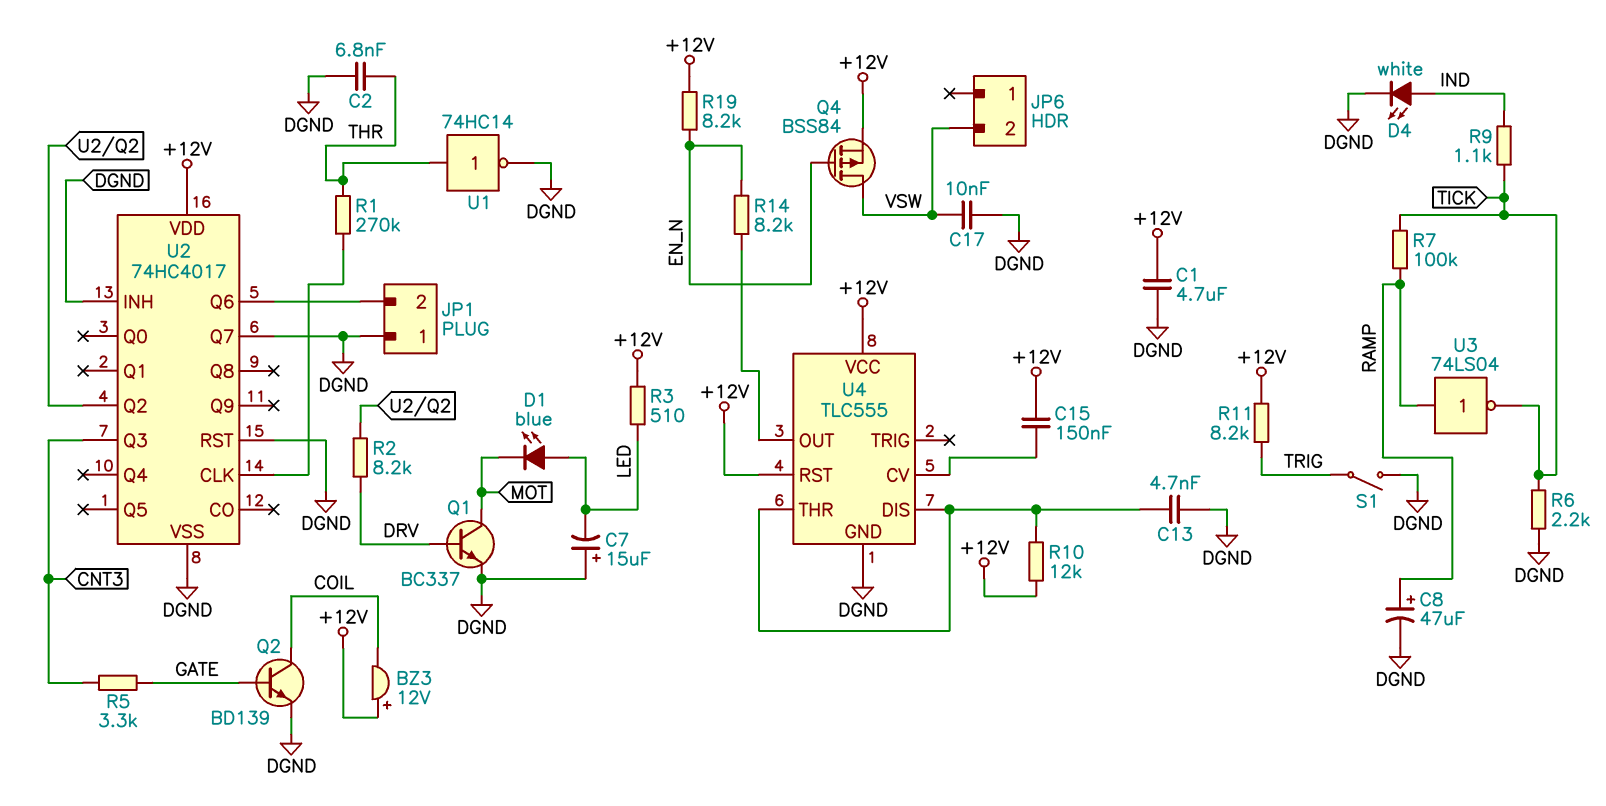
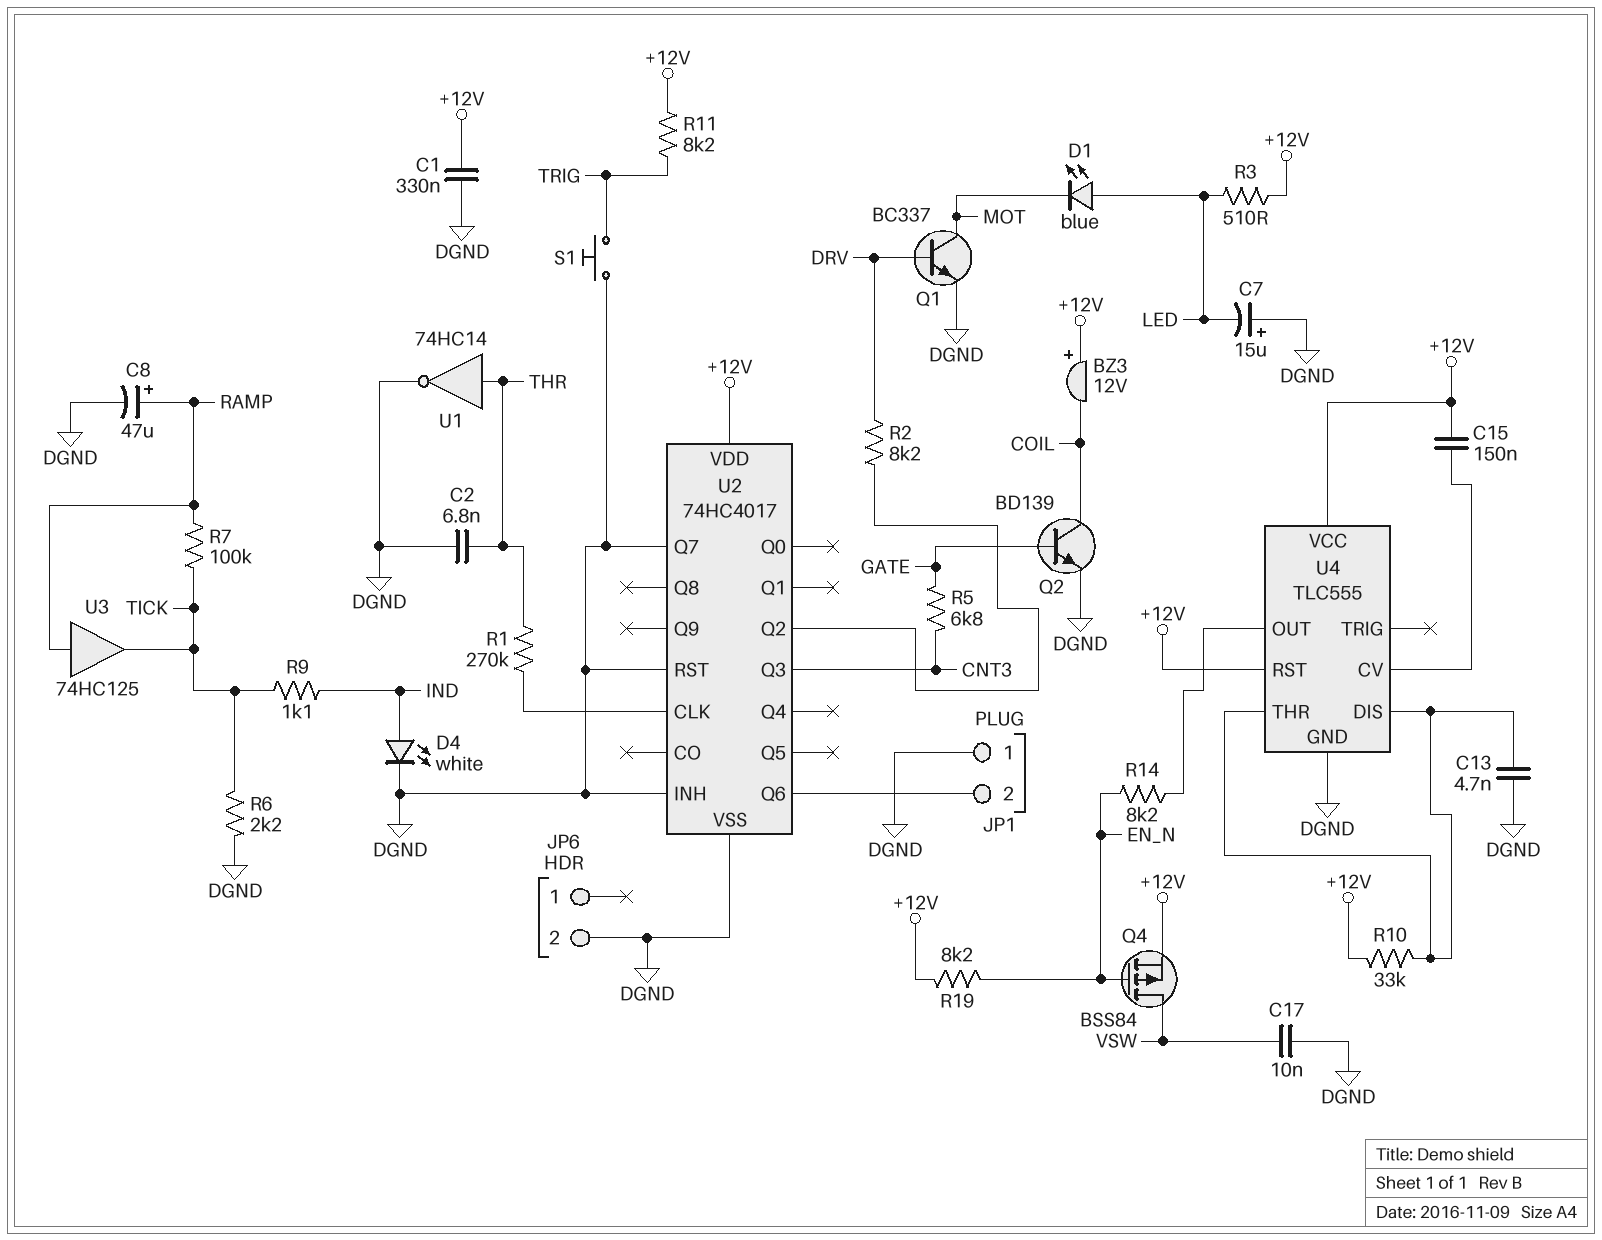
C1: 4.7uF (+12V, DGND) -> 330nF (+12V, DGND)
JP6 pin 2: VSW -> DGND
R5: 3.3k (CNT3, GATE) -> 6.8k (CNT3, GATE)
R10: 12k (+12V, U4/DIS) -> 33k (+12V, U4/DIS)
S1: switch (DGND, TRIG) -> button (DGND, TRIG)
U3: NOT 74LS04 (in RAMP, out TICK) -> buffer 74HC125 (in RAMP, out TICK)

